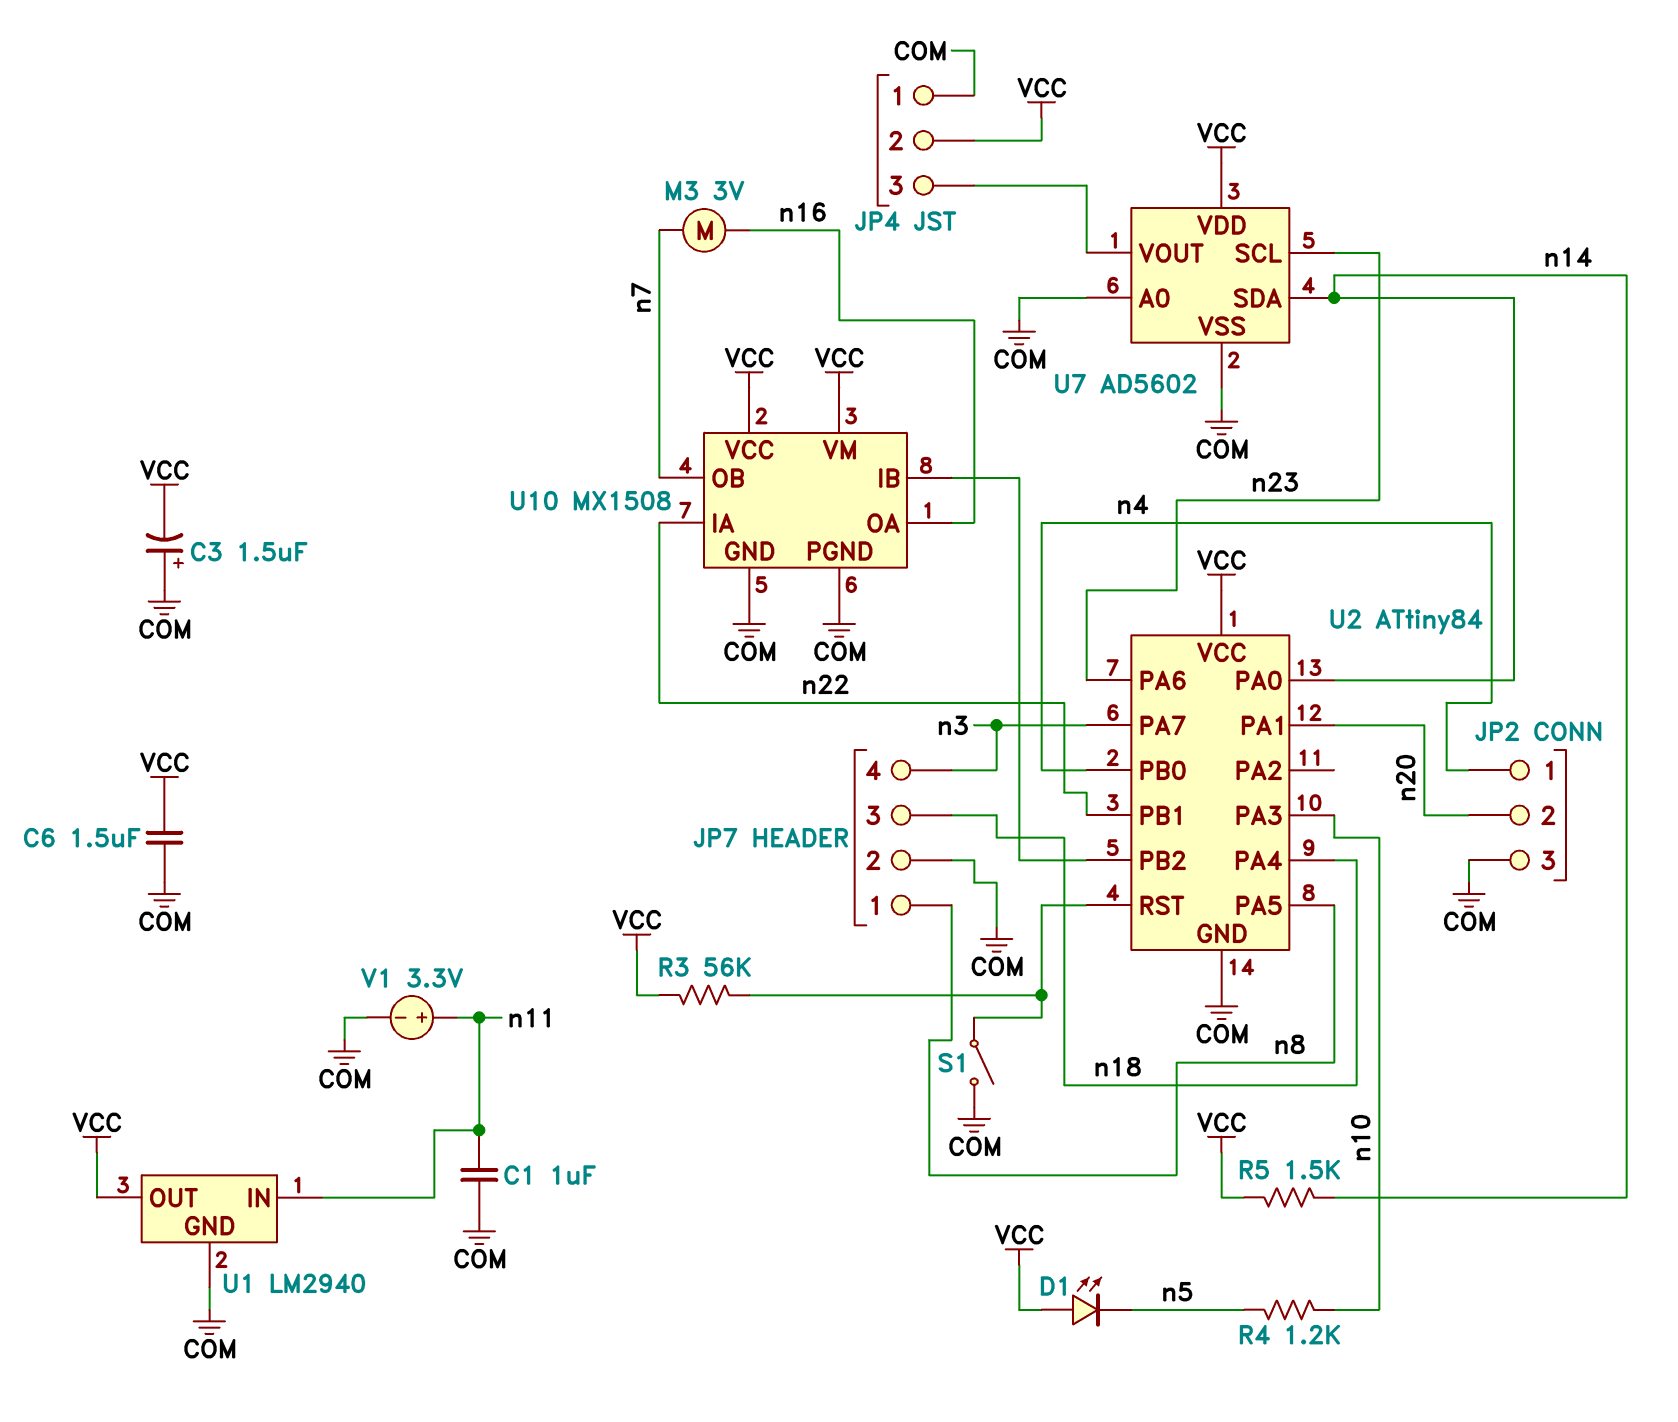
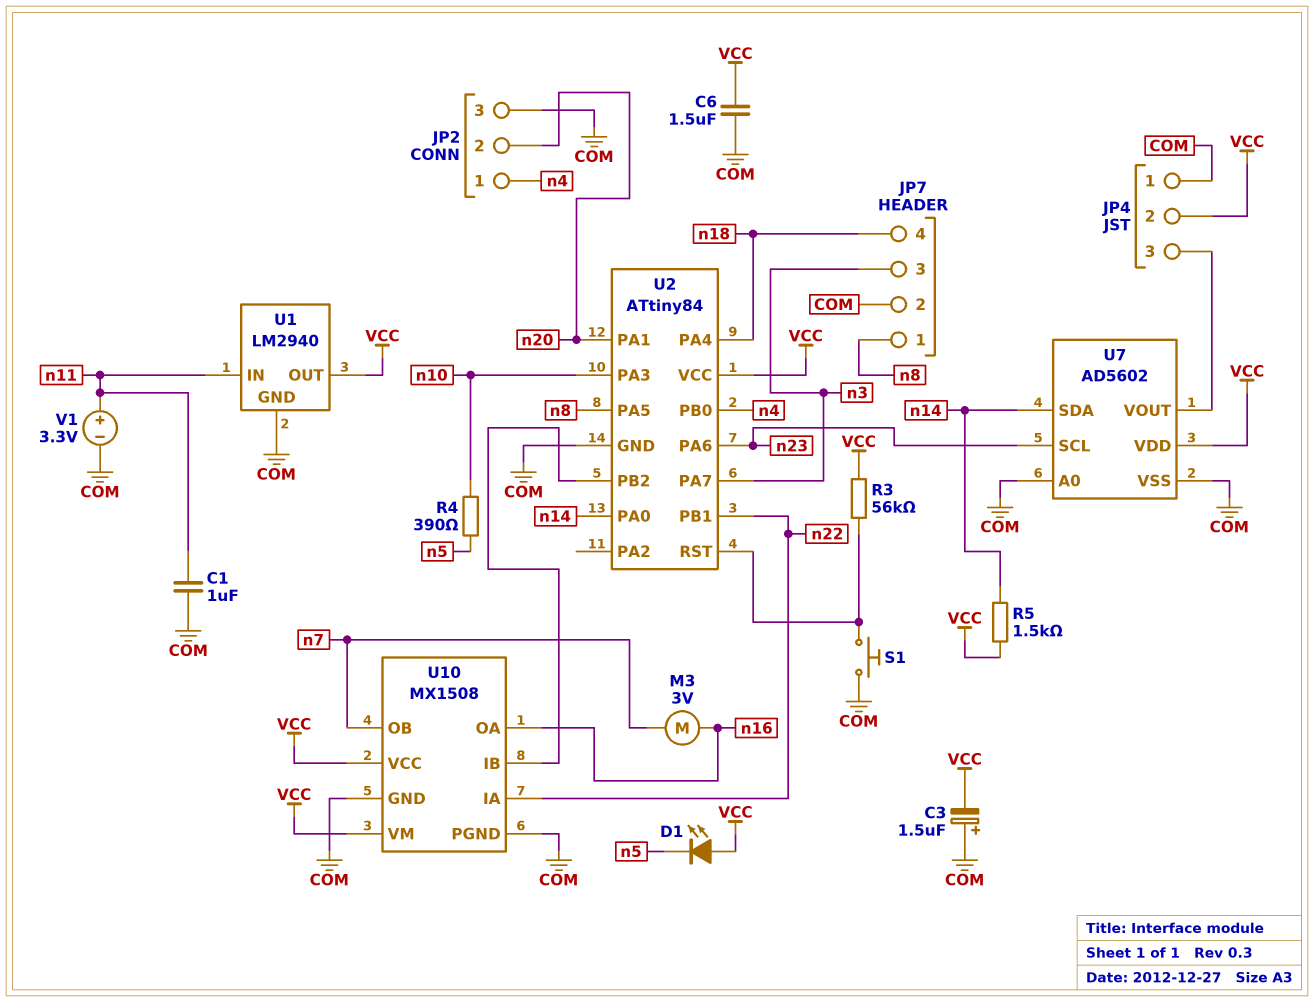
JP7 pin 3: n18 -> n3
JP7 pin 4: n3 -> n18
R4: 1.2k (n5, n10) -> 390 (n5, n10)
S1: switch (COM, U2/RST) -> button (COM, U2/RST)

